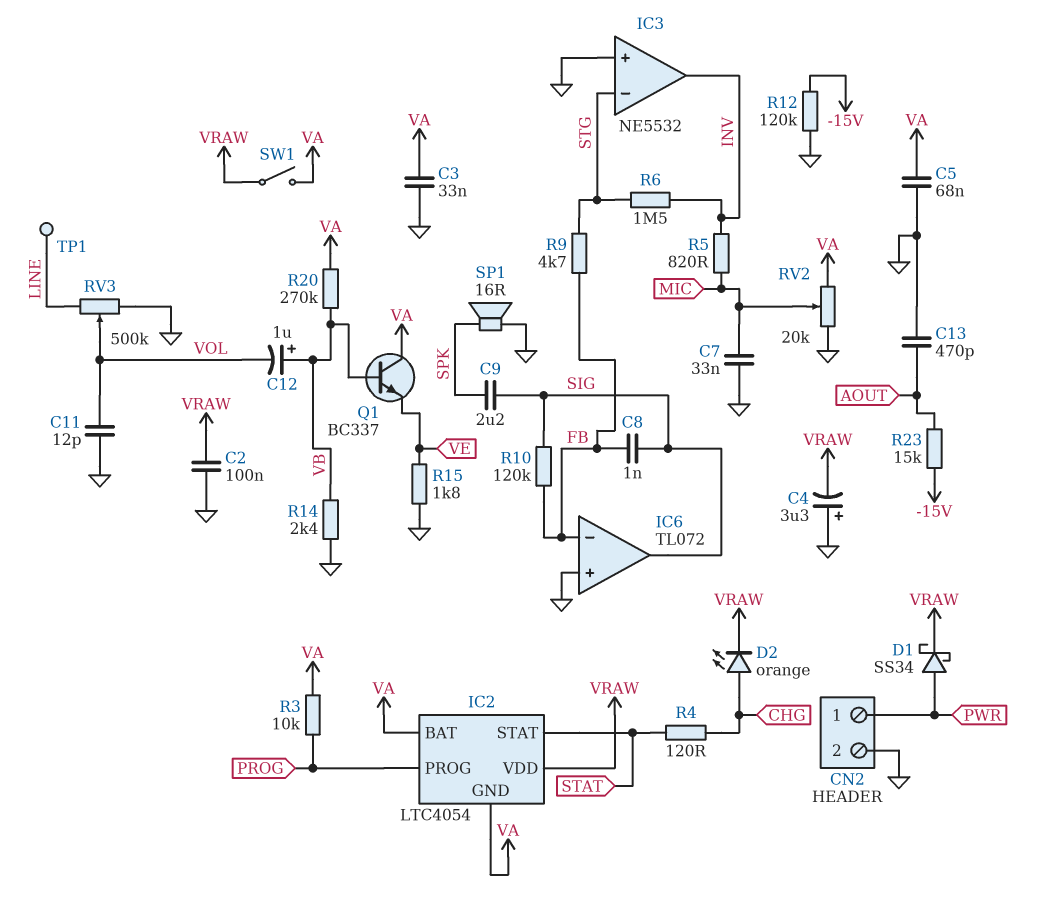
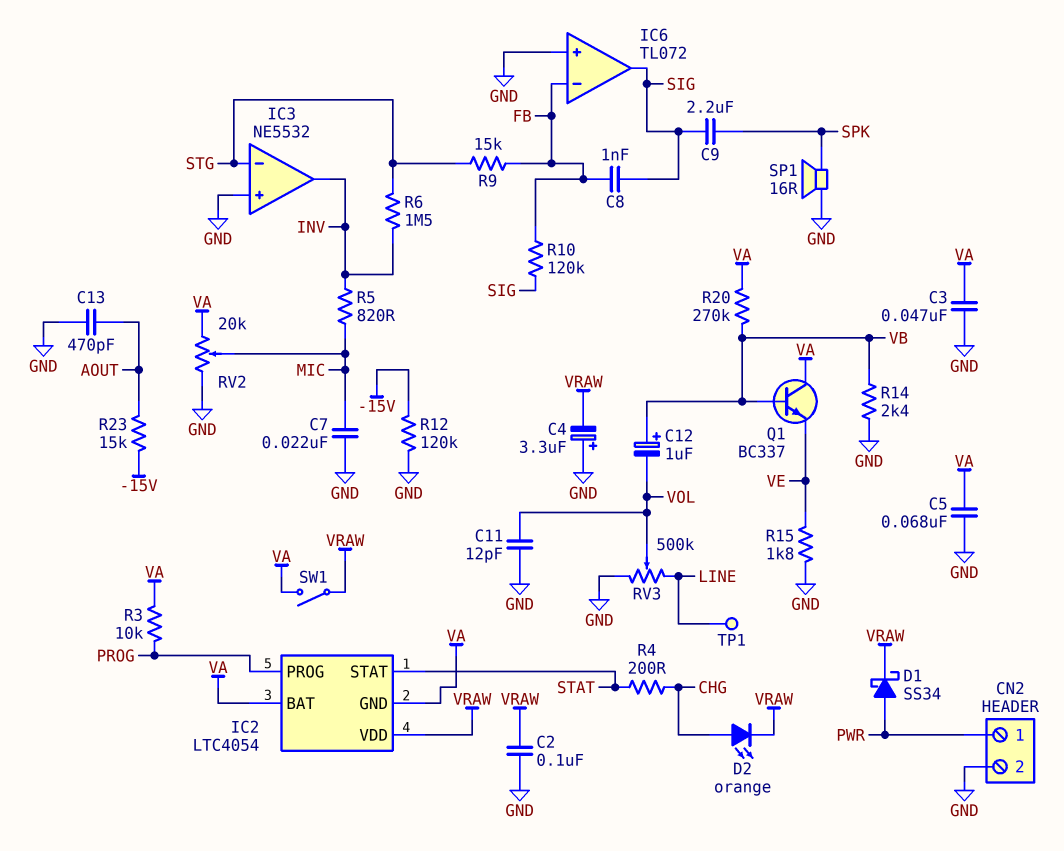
C3: 33nF (GND, VA) -> 47nF (GND, VA)
C7: 33nF (GND, MIC) -> 22nF (GND, MIC)
R4: 120 (CHG, STAT) -> 200 (CHG, STAT)
R9: 4.7k (FB, STG) -> 15k (FB, STG)

